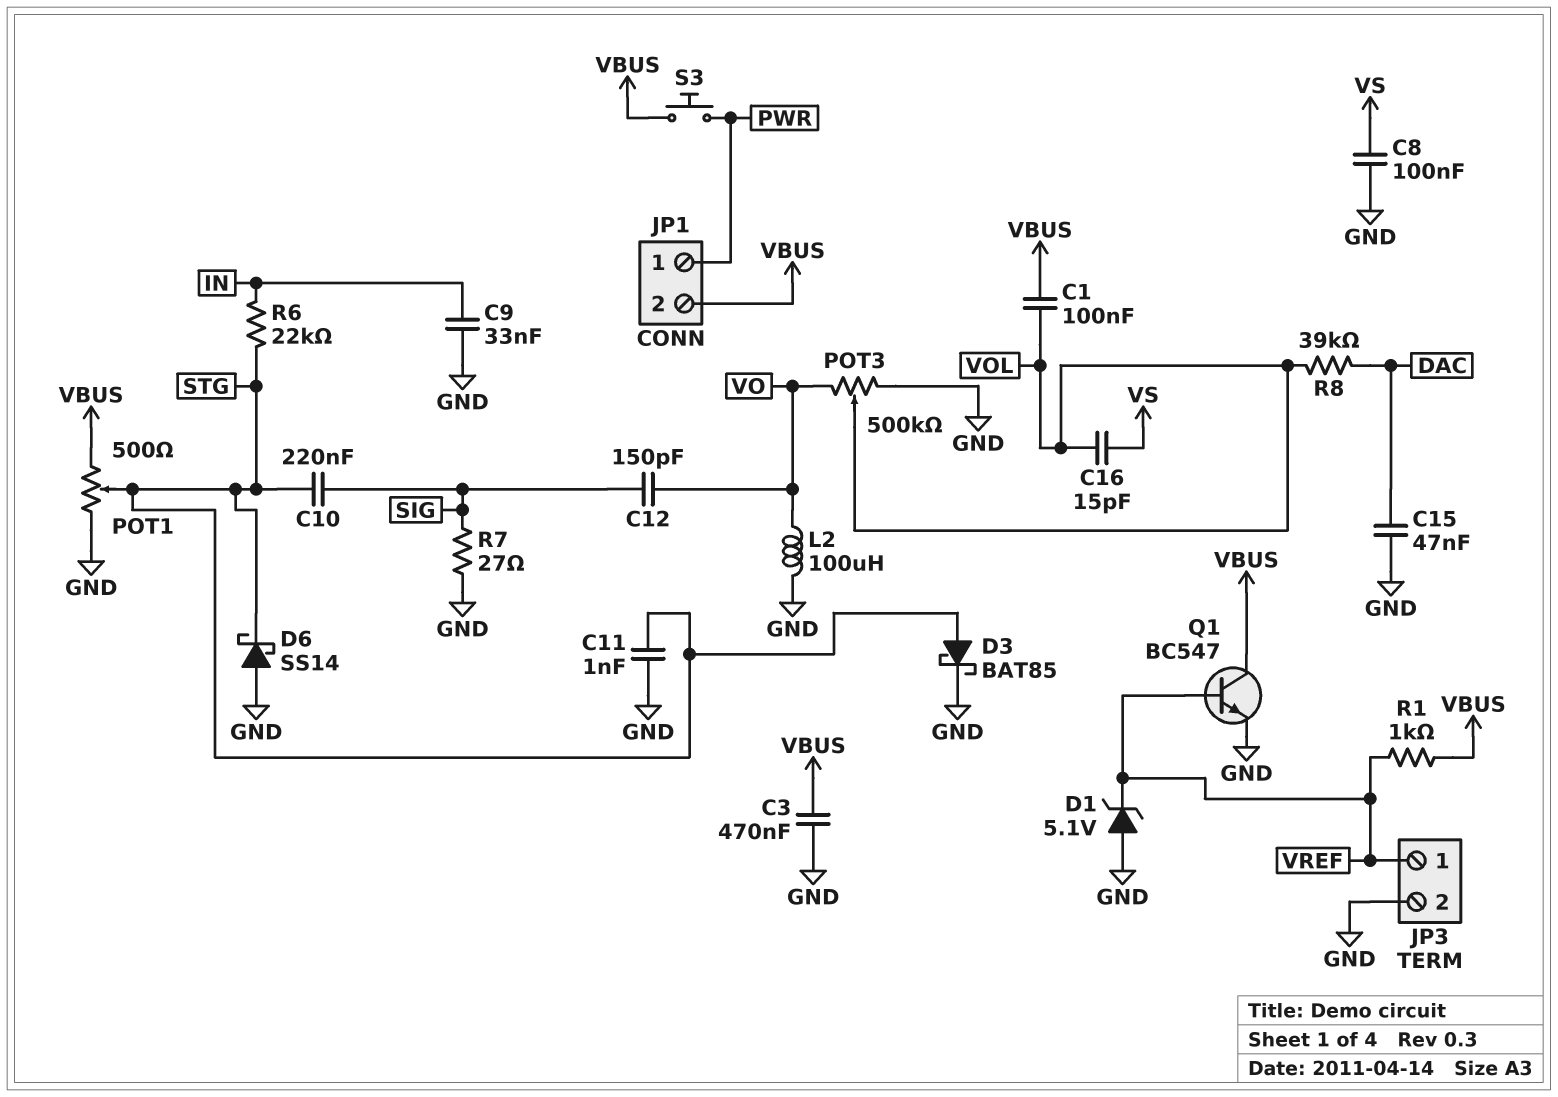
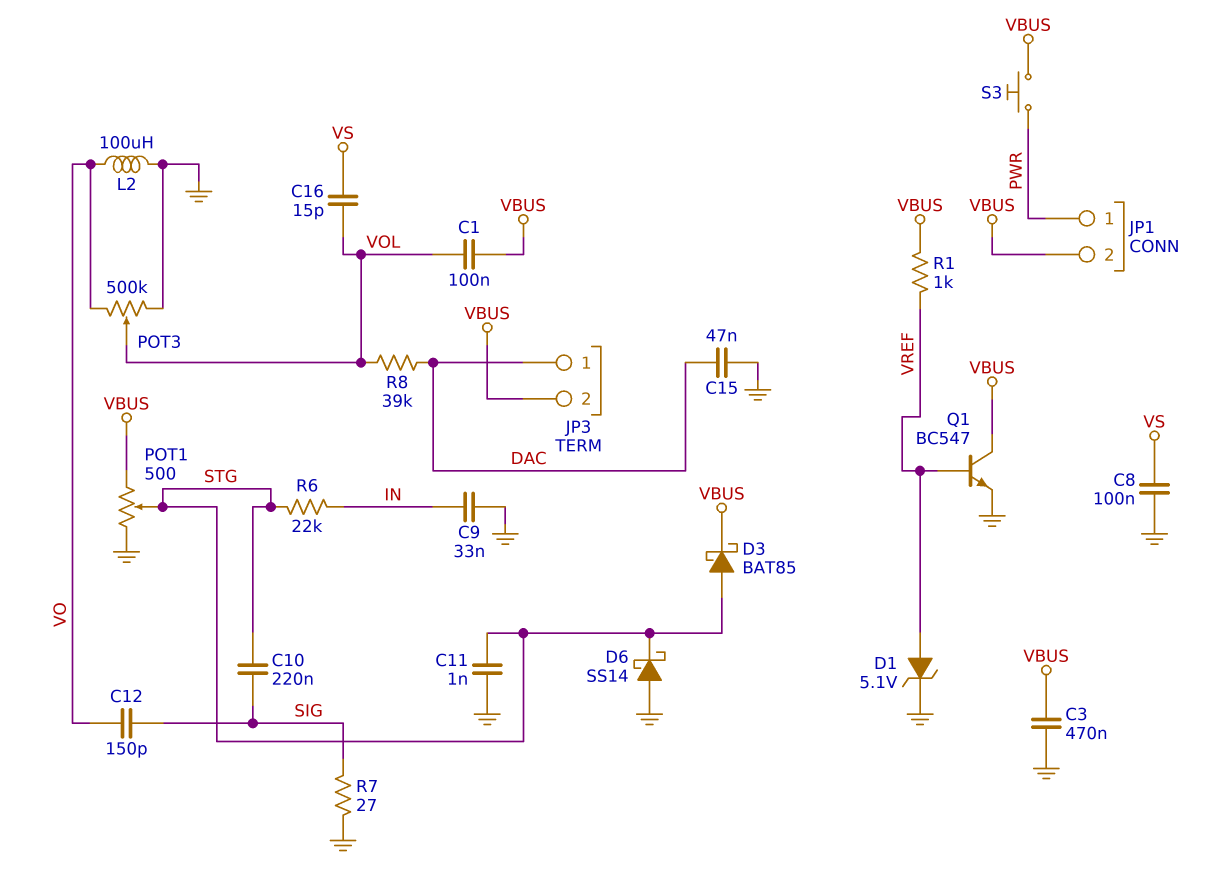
D1: zener 5.1V (A GND, K VREF) -> zener 5.1V (A VREF, K GND)
D3: schottky BAT85 (A STG, K GND) -> schottky BAT85 (A STG, K VBUS)
JP3 pin 1: VREF -> DAC
JP3 pin 2: GND -> VBUS

